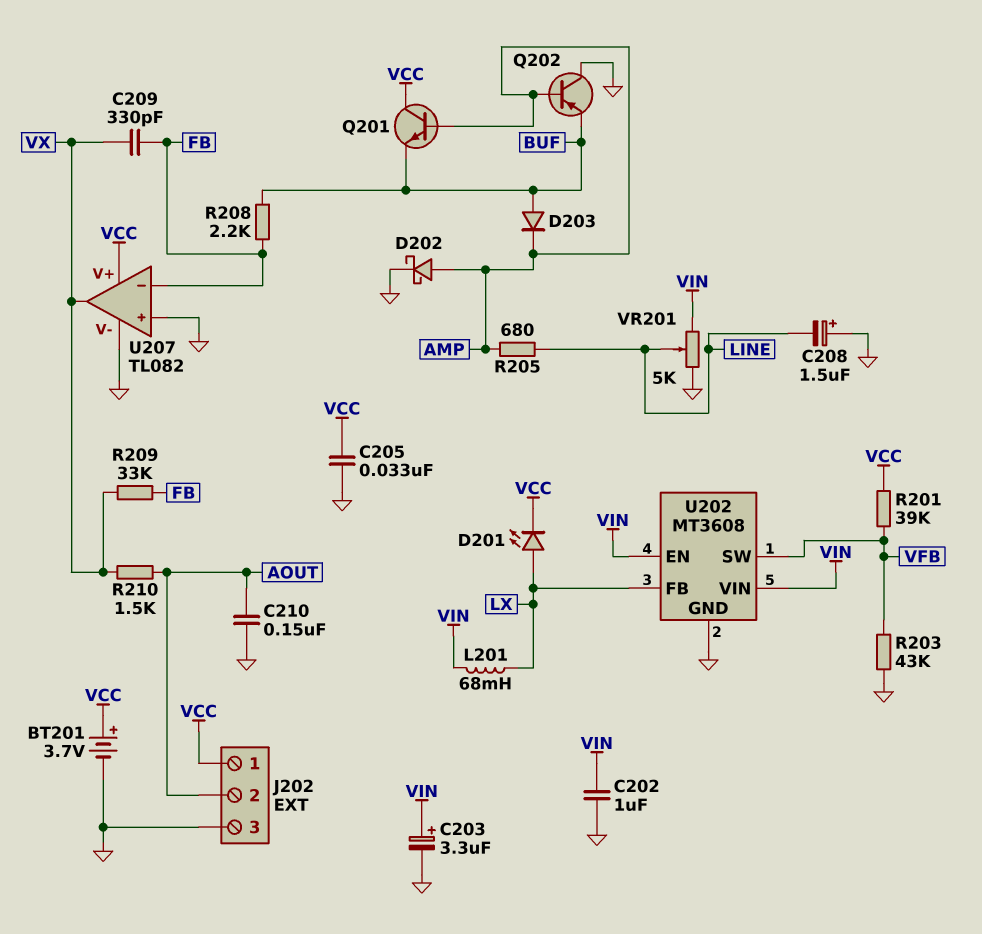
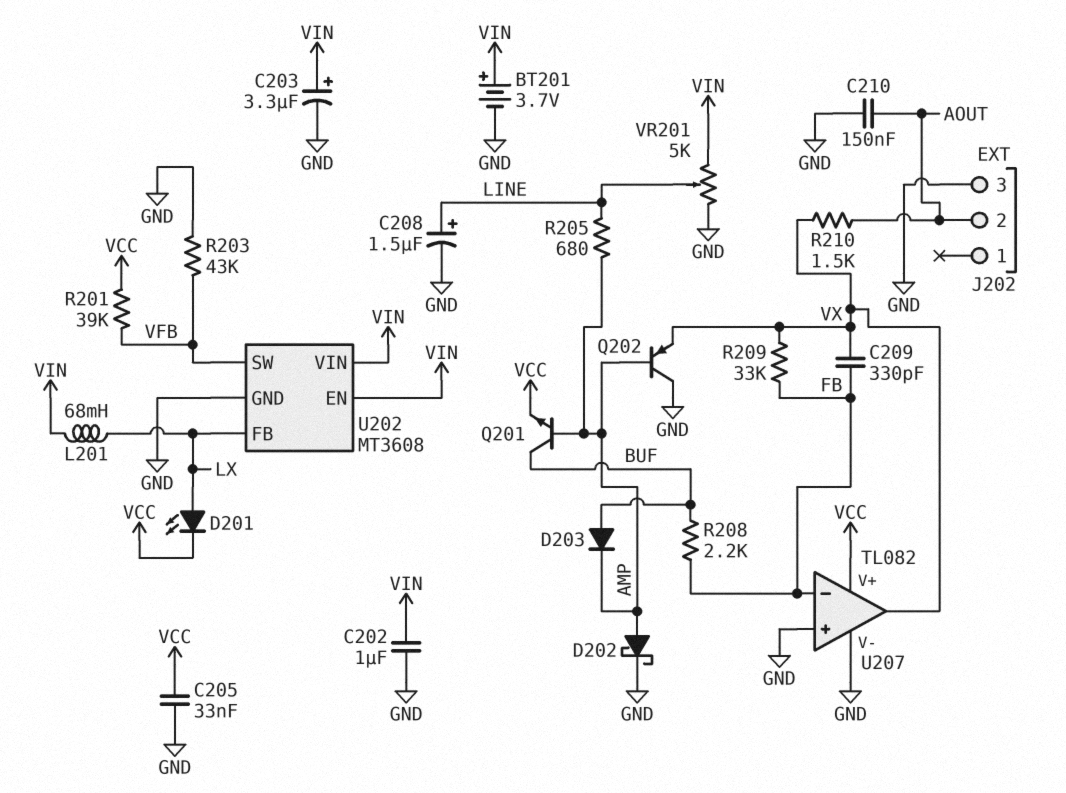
BT201: 3.7V (plus VCC, minus GND) -> 3.7V (plus VIN, minus GND)
C208: 1.5uF (plus GND, minus LINE) -> 1.5uF (plus LINE, minus GND)
J202 pin 1: VCC -> none
Q201: NPN (B AMP, C VCC, E BUF) -> NPN (B AMP, C BUF, E VCC)
Q202: PNP (B AMP, C GND, E BUF) -> PNP (B AMP, C GND, E VX)

